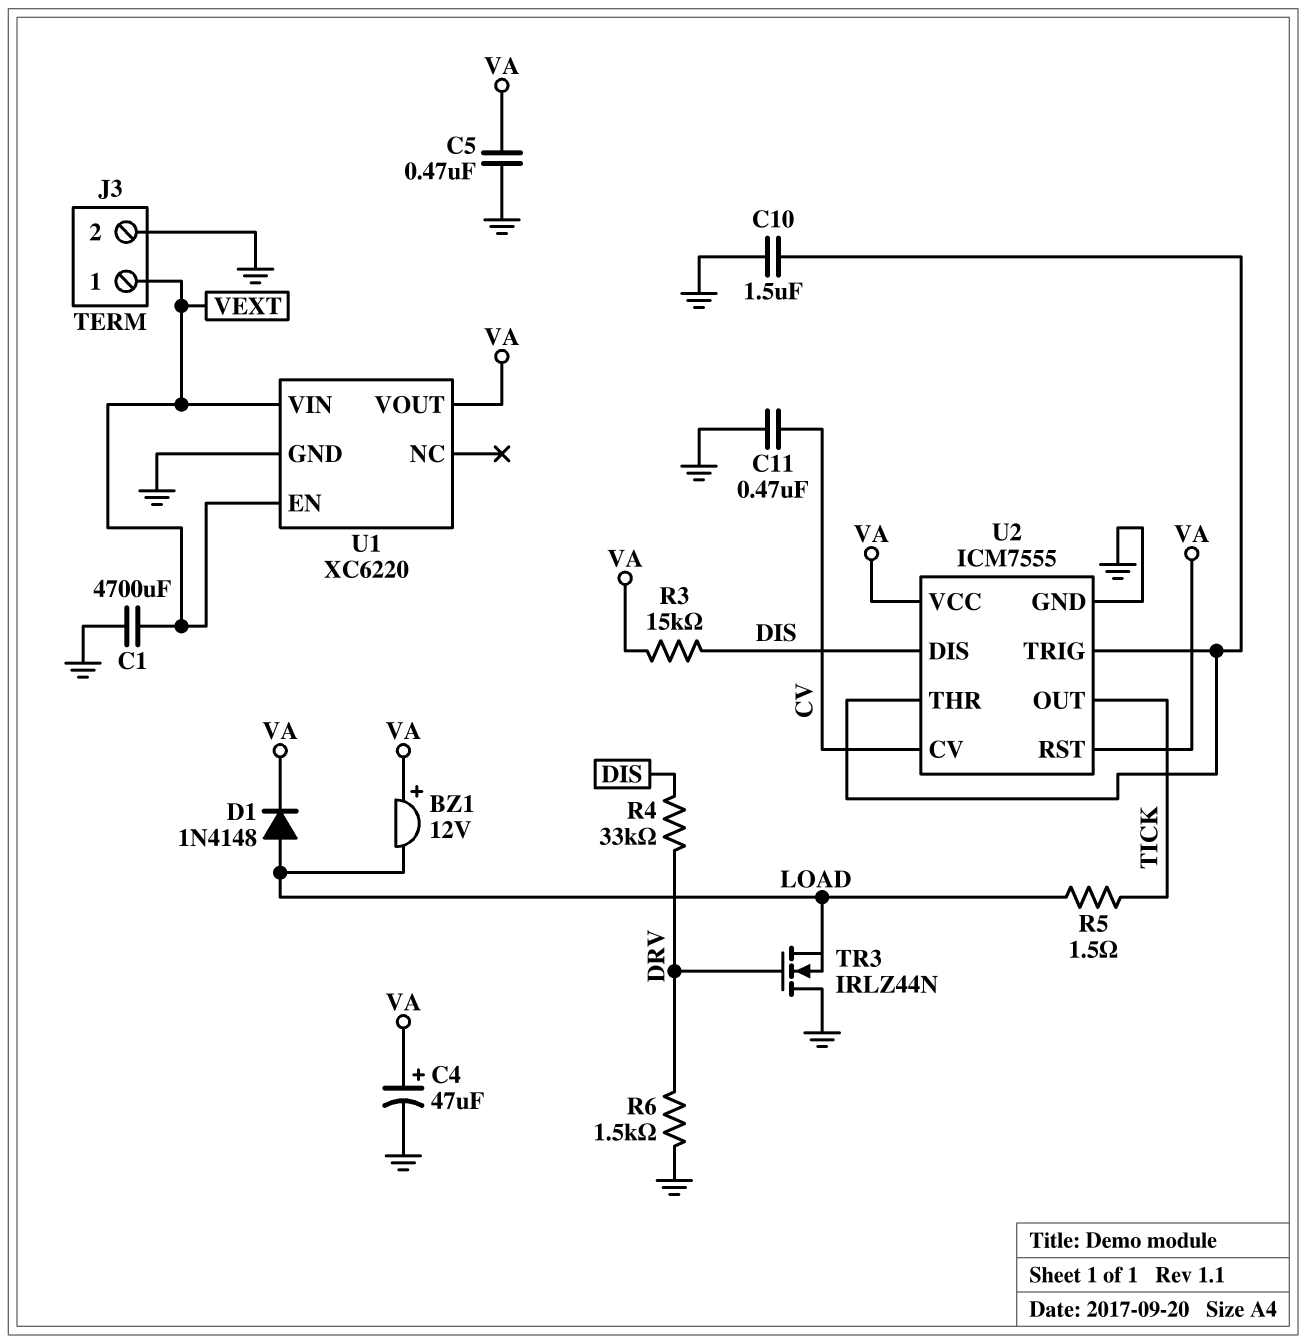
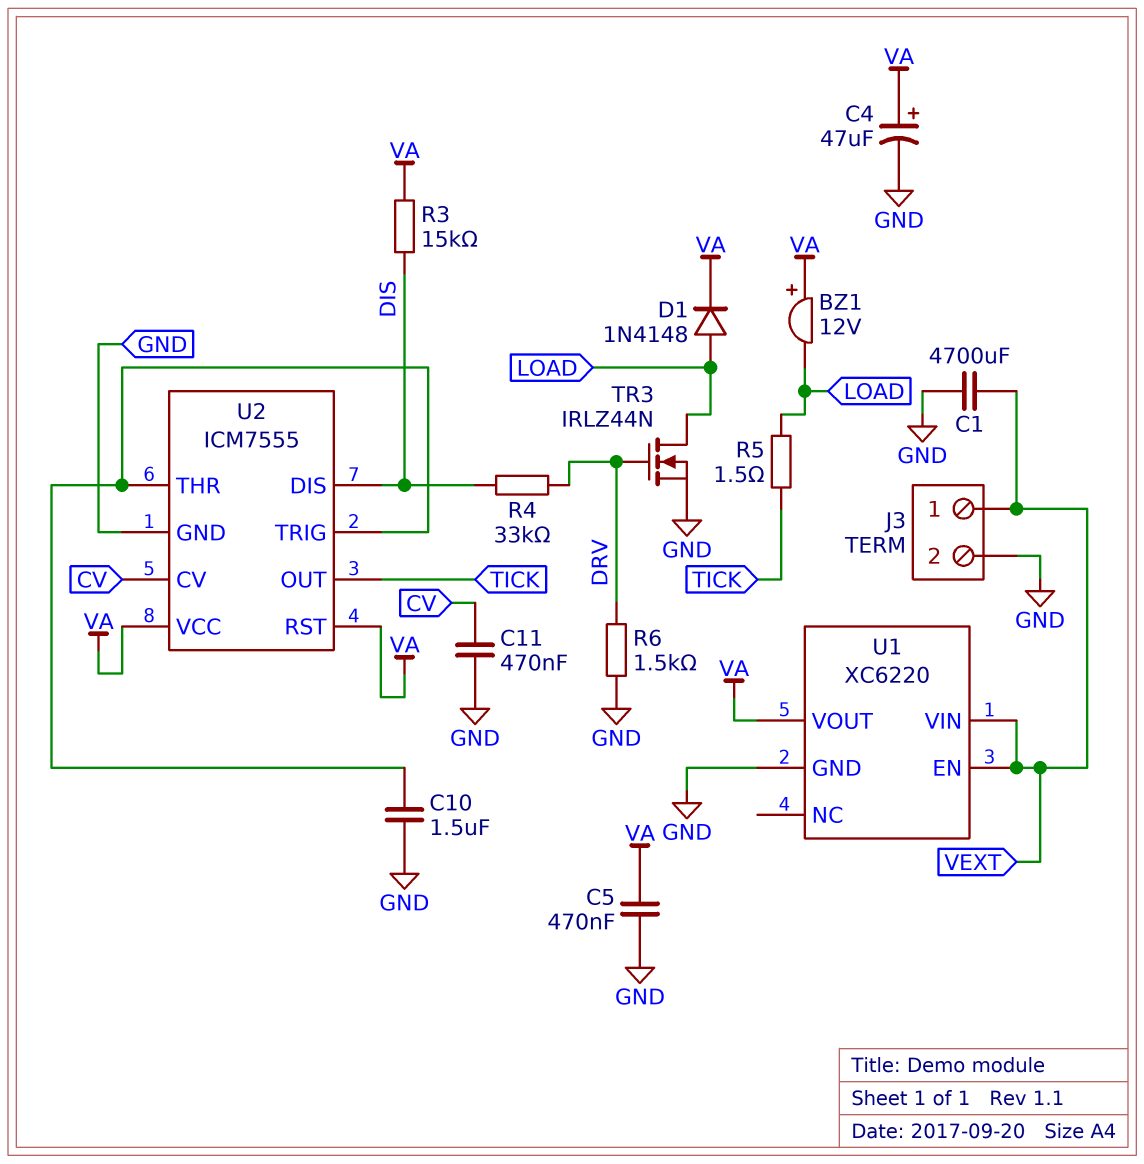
TR3: NMOS IRLZ44N (G DRV, D GND, S LOAD) -> NMOS IRLZ44N (G DRV, D LOAD, S GND)

